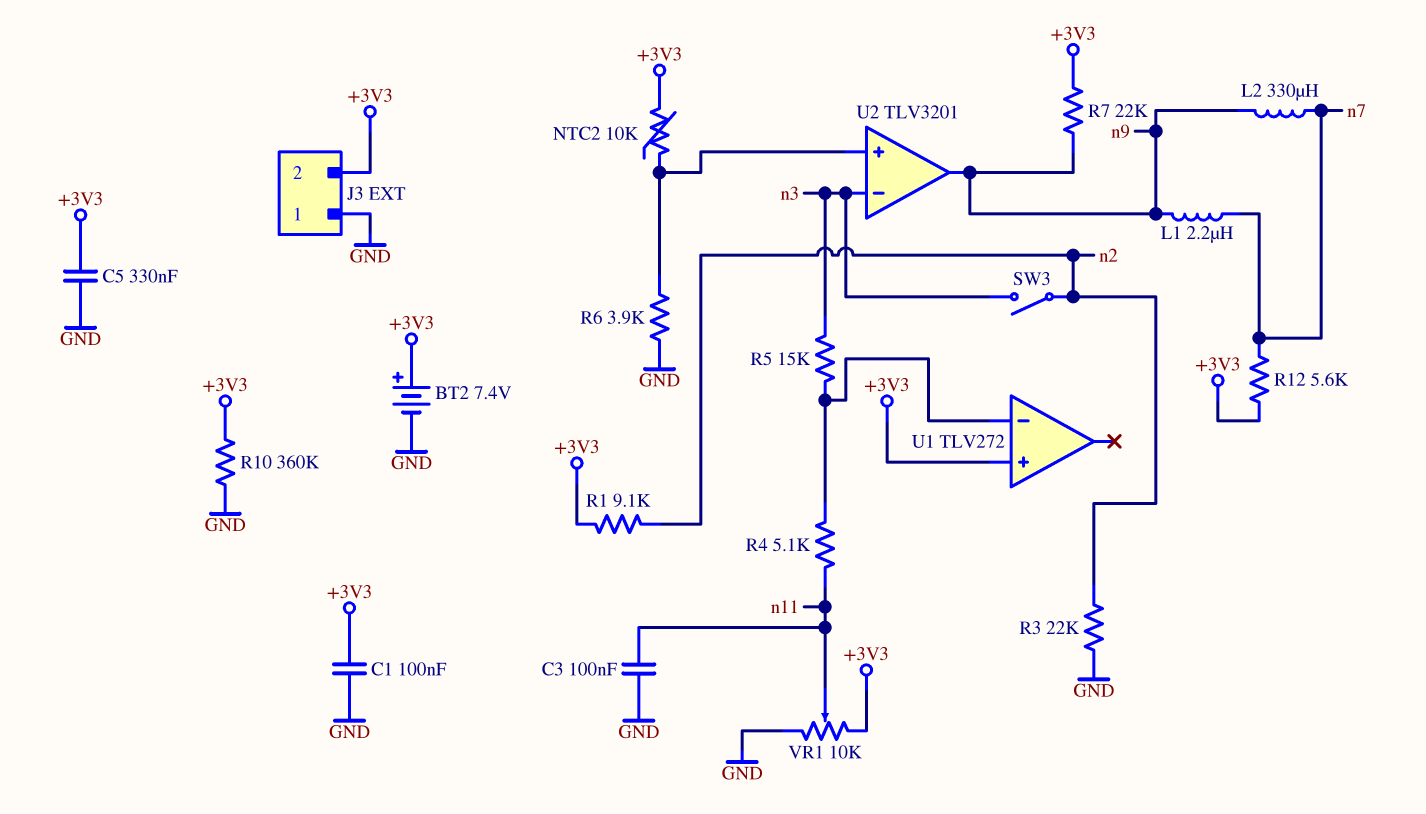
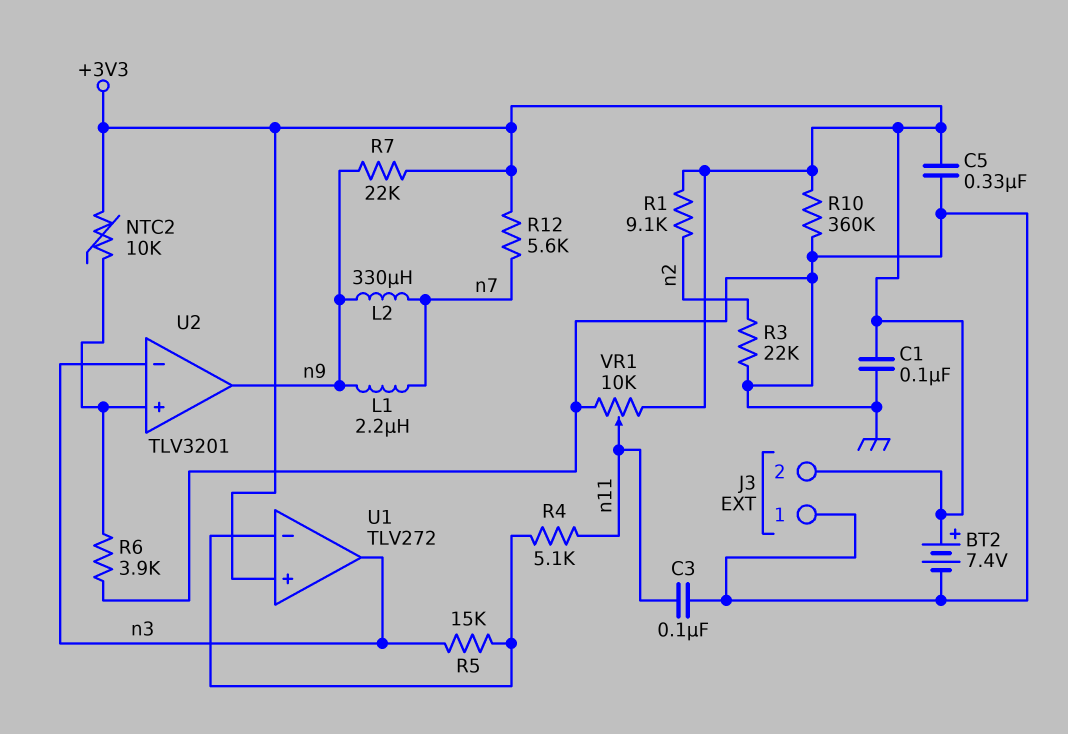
SW3: switch (n2, n3) -> none
U1 pin out: none -> n3

